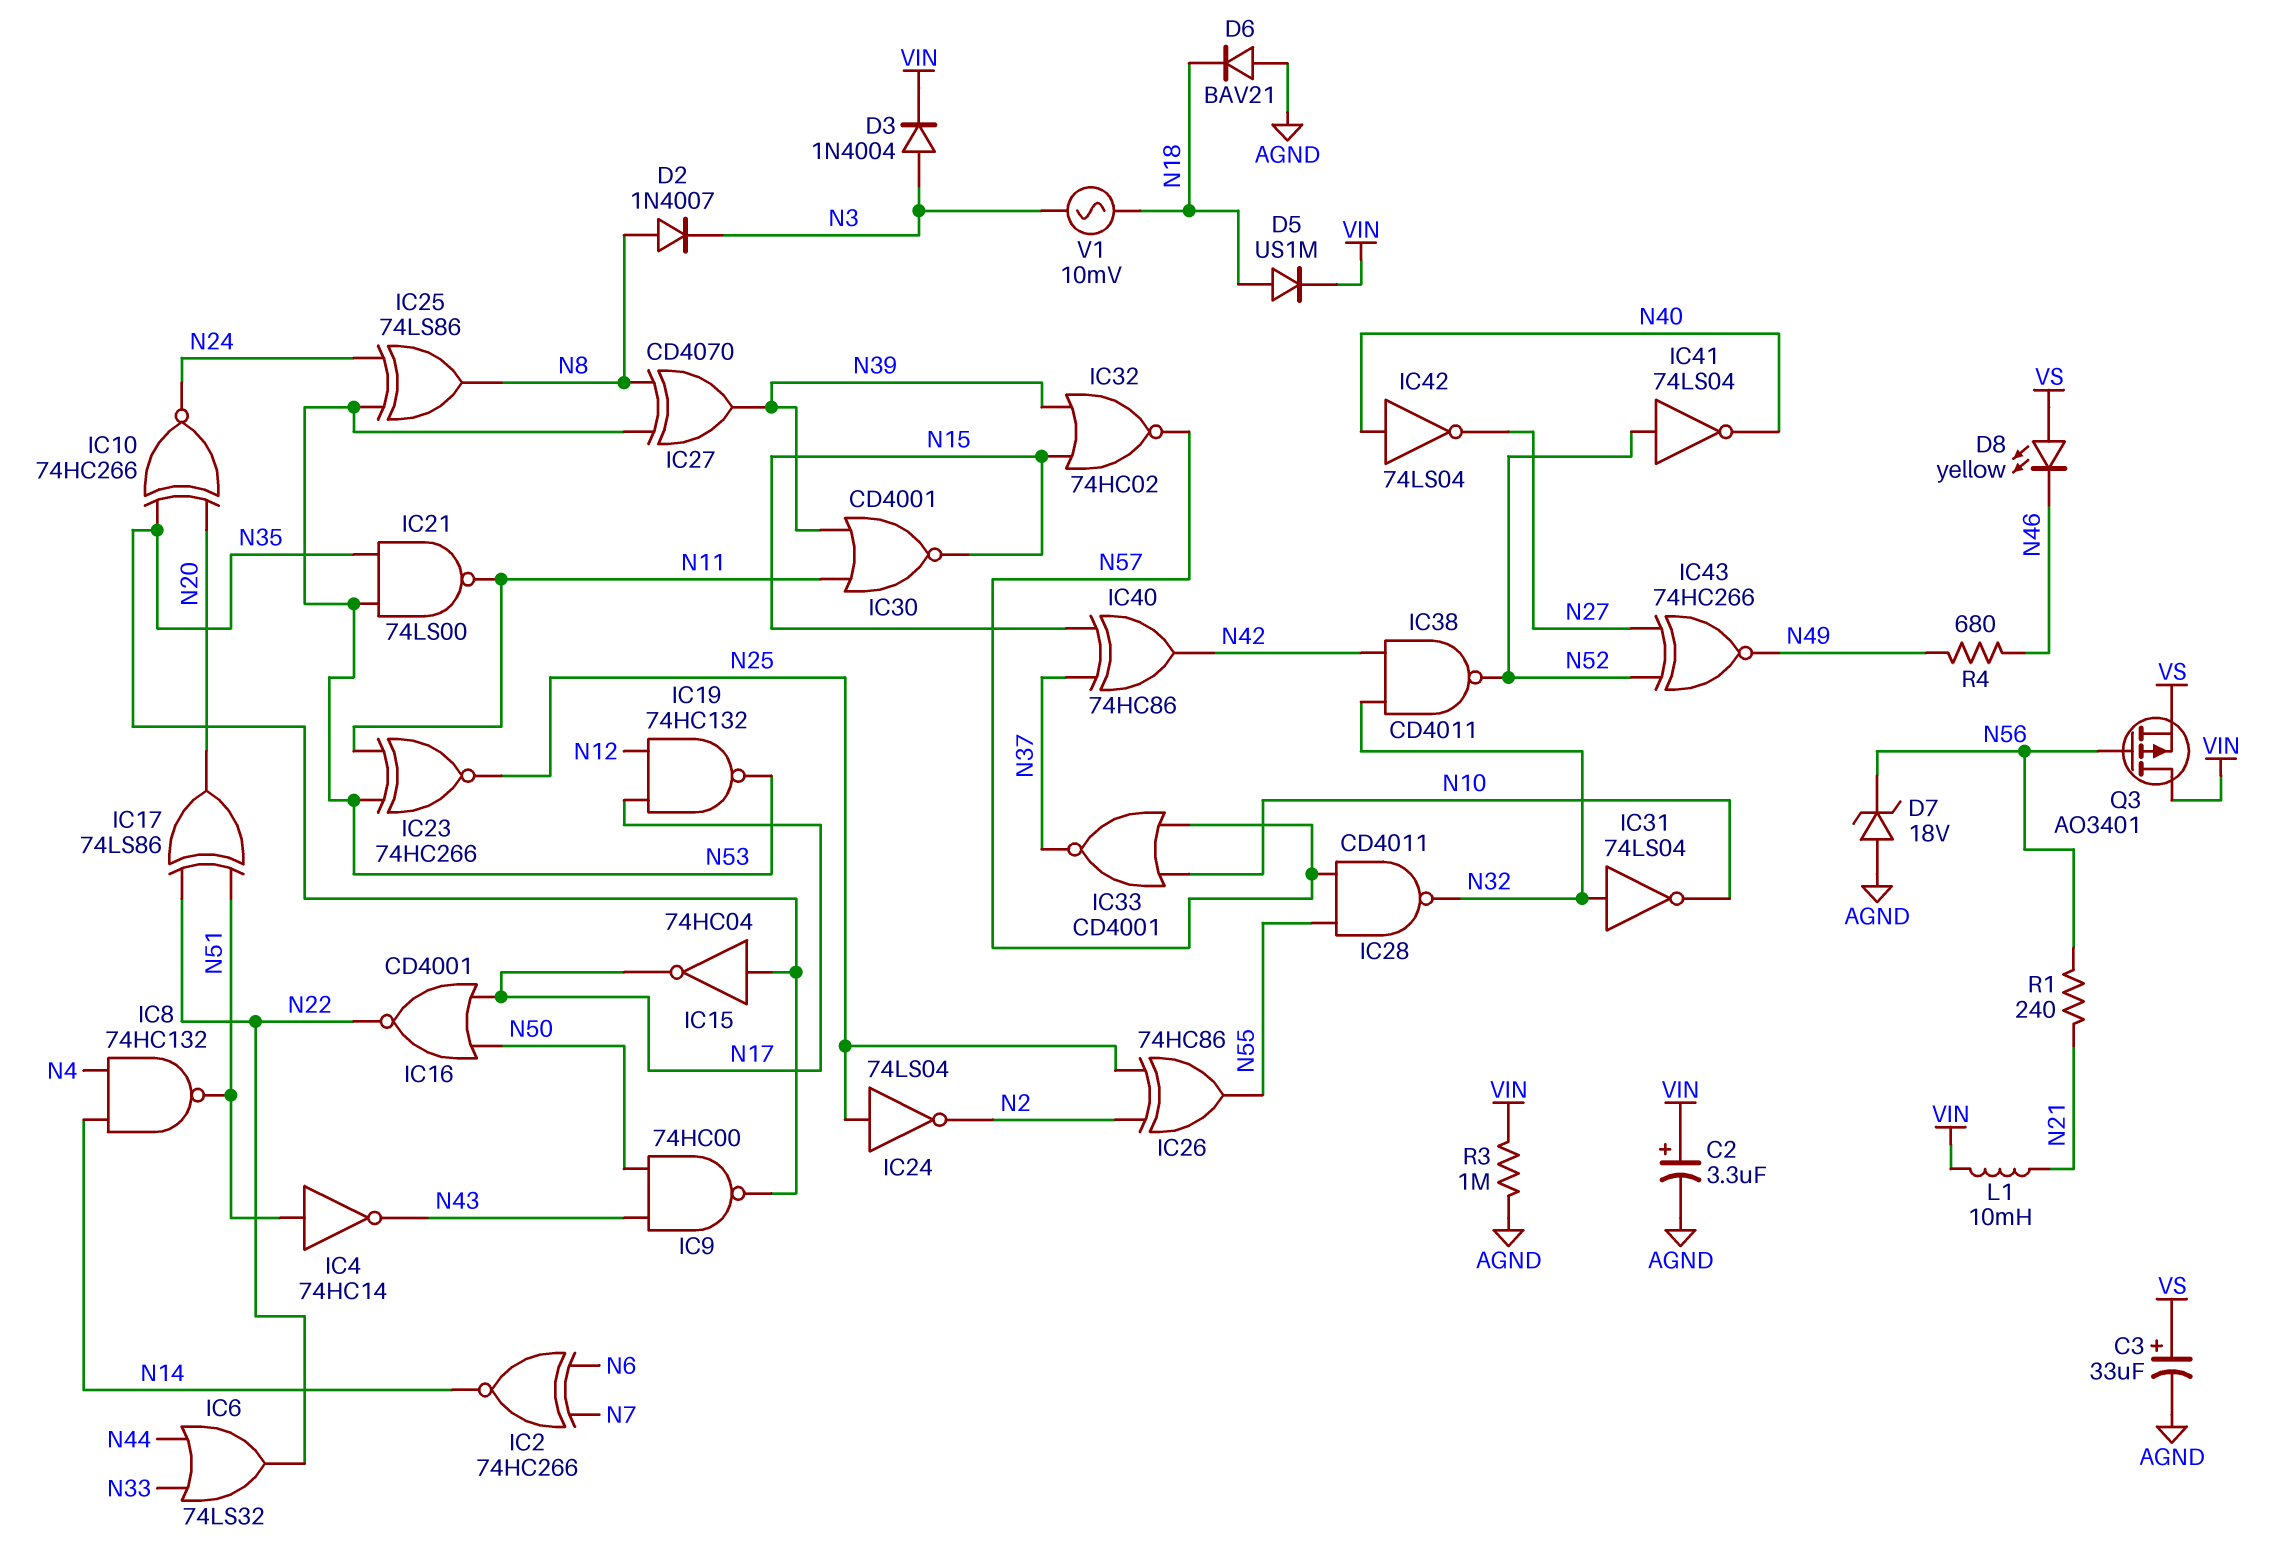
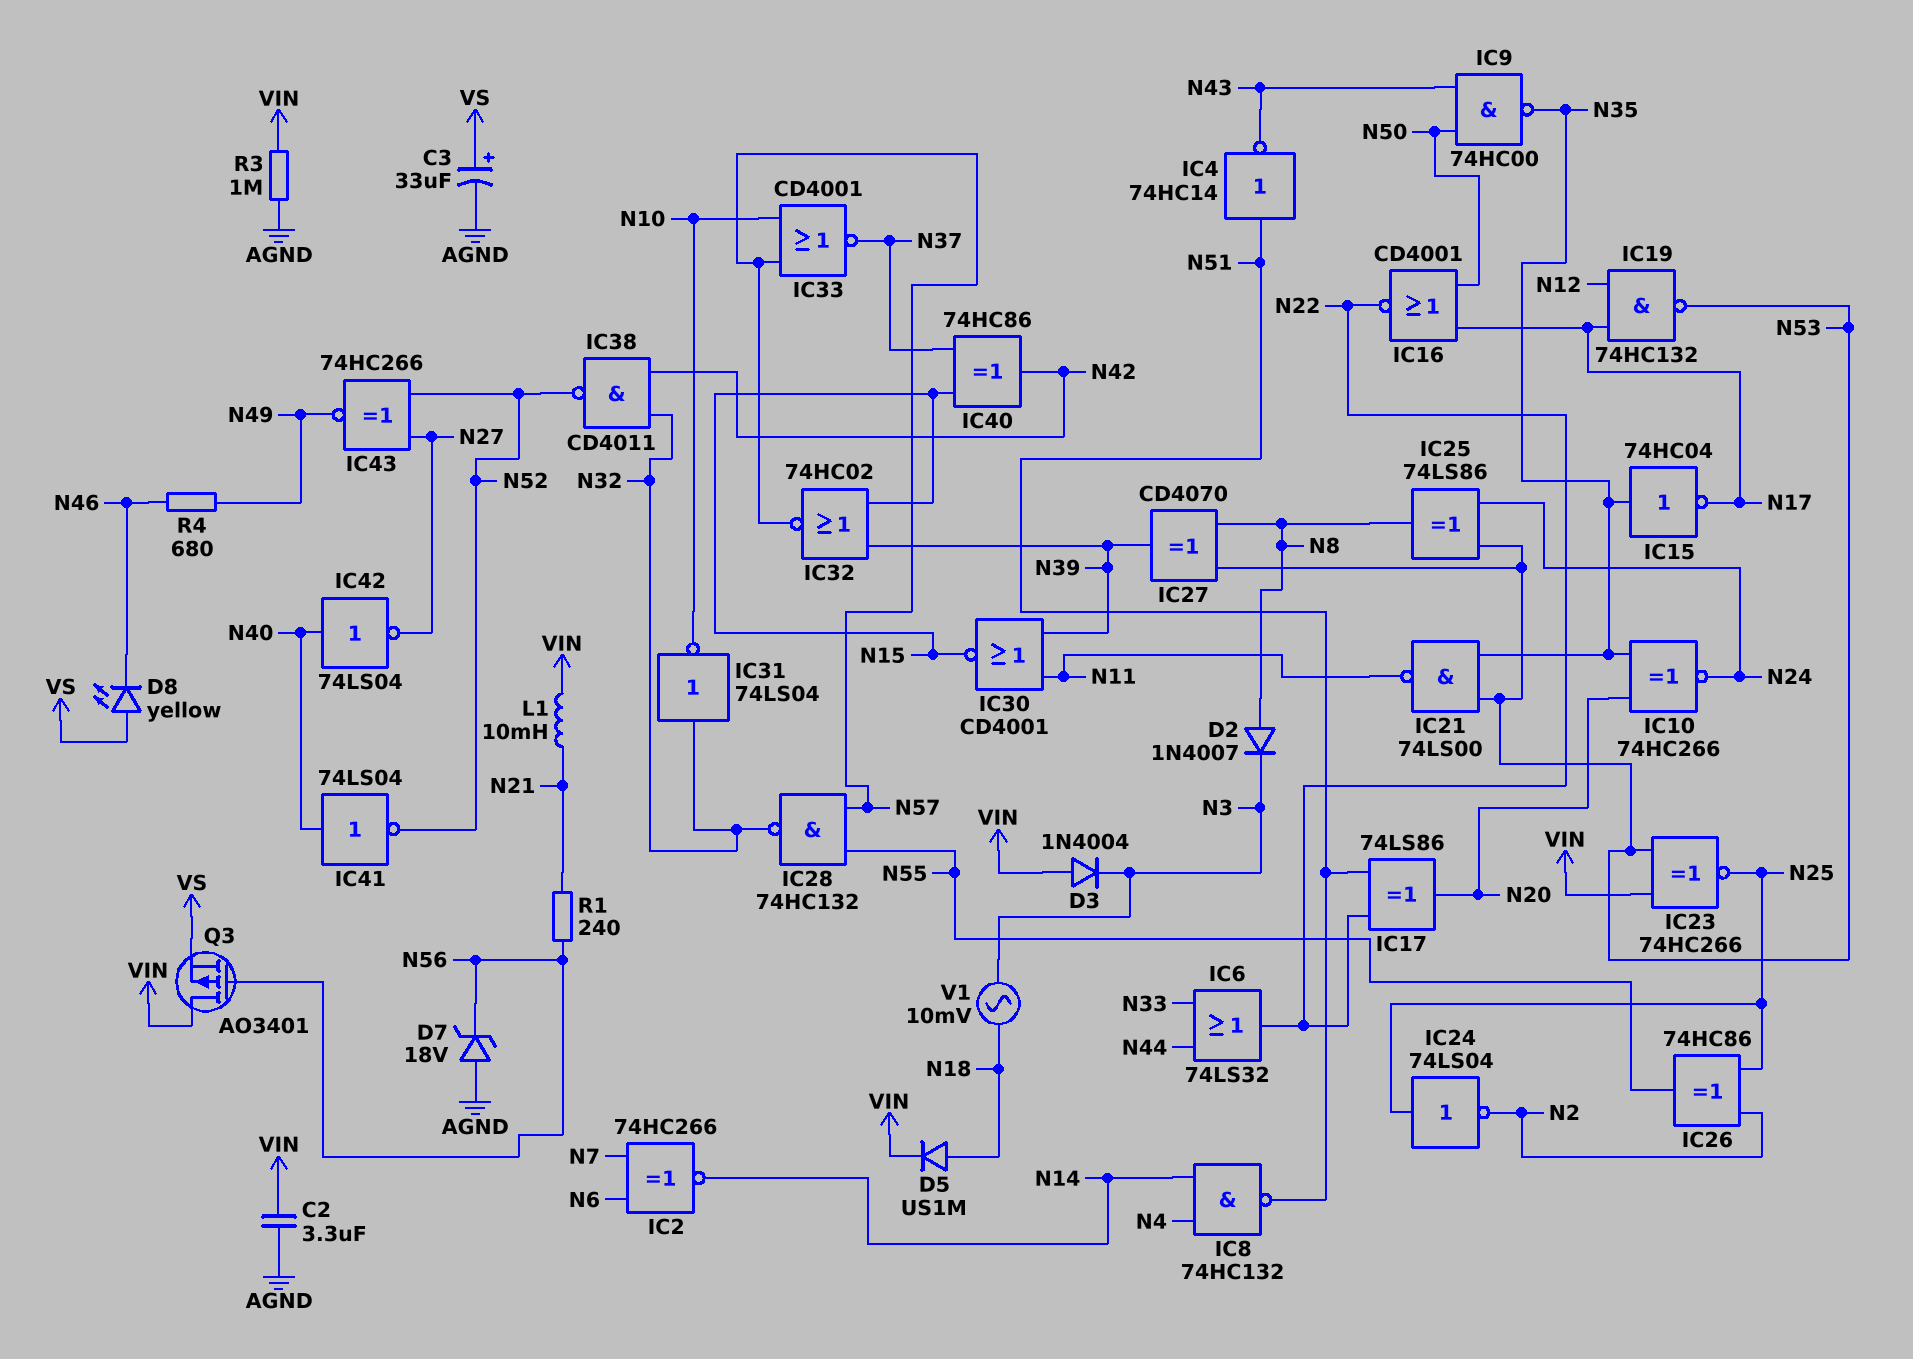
C2: 3.3uF (plus VIN, minus AGND) -> 3.3uF (AGND, VIN)
D3: diode 1N4004 (A N3, K VIN) -> diode 1N4004 (A VIN, K N3)
D6: diode BAV21 (A AGND, K N18) -> none
IC23: XNOR 74HC266 (in N11, in N53, out N25) -> XNOR 74HC266 (in N53, in VIN, out N25)
IC28: NAND CD4011 (in N55, in N57, out N32) -> NAND 74HC132 (in N55, in N57, out N32)
IC41: NOT 74LS04 (in N52, out N40) -> NOT 74LS04 (in N40, out N52)

